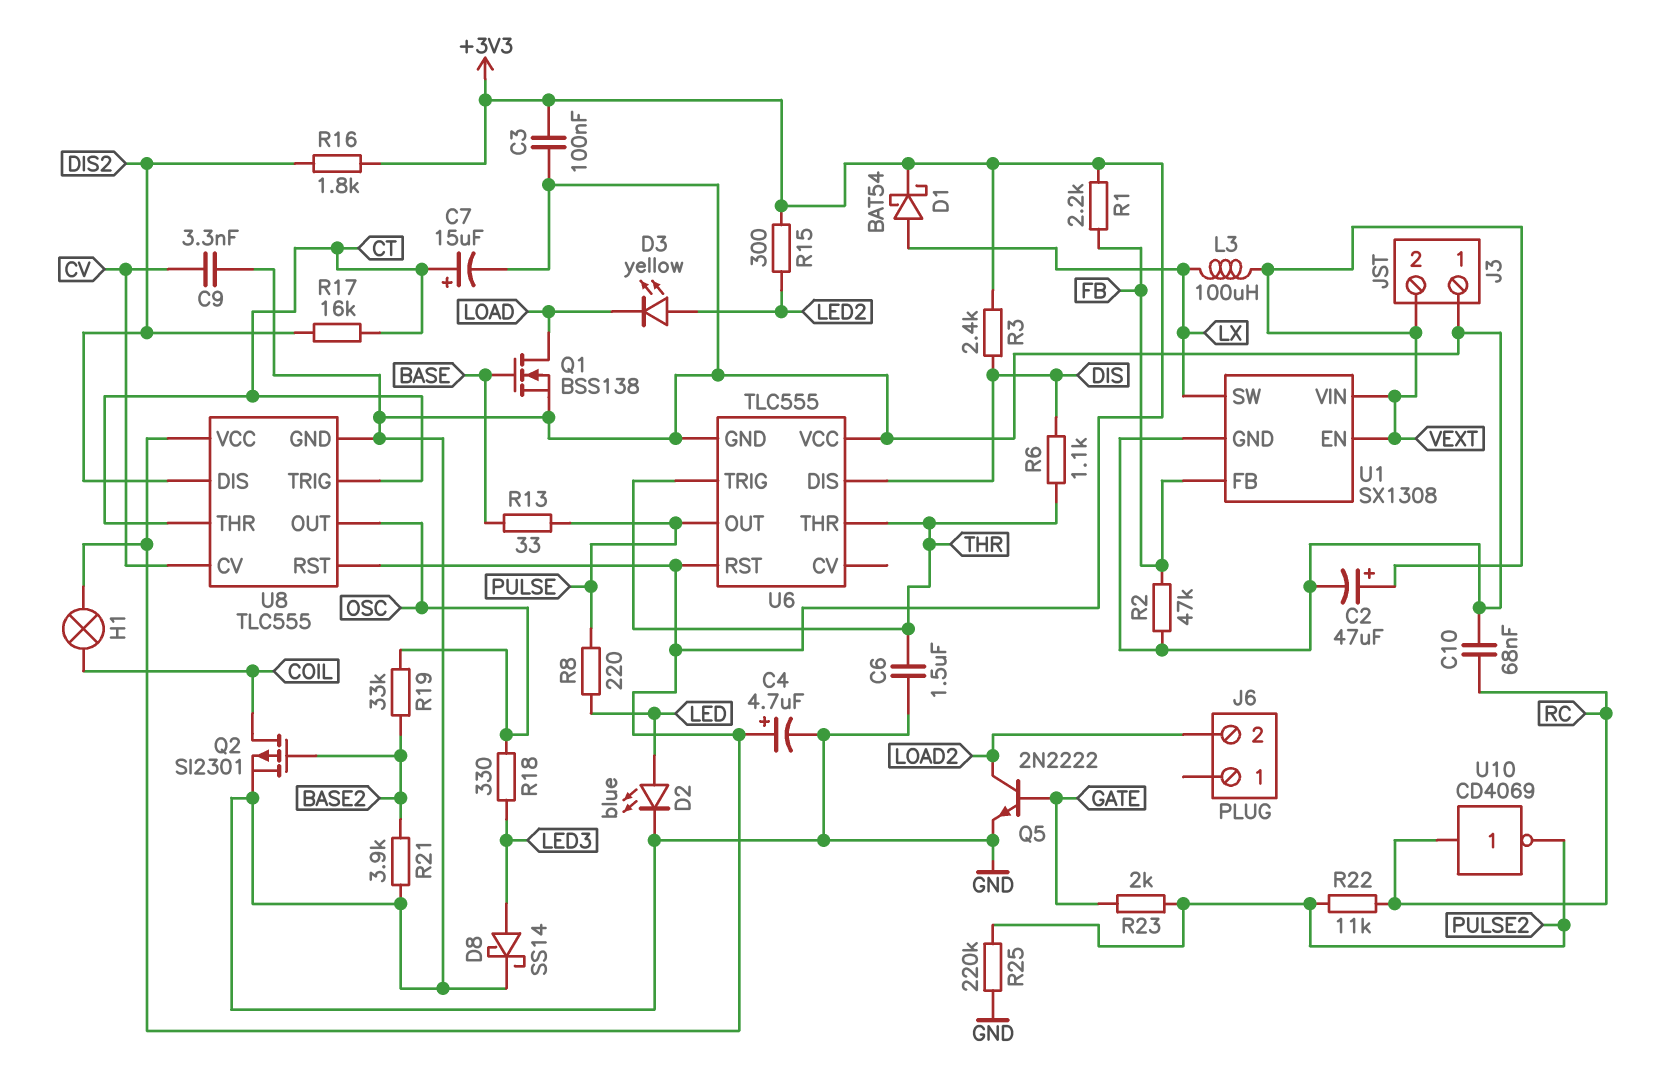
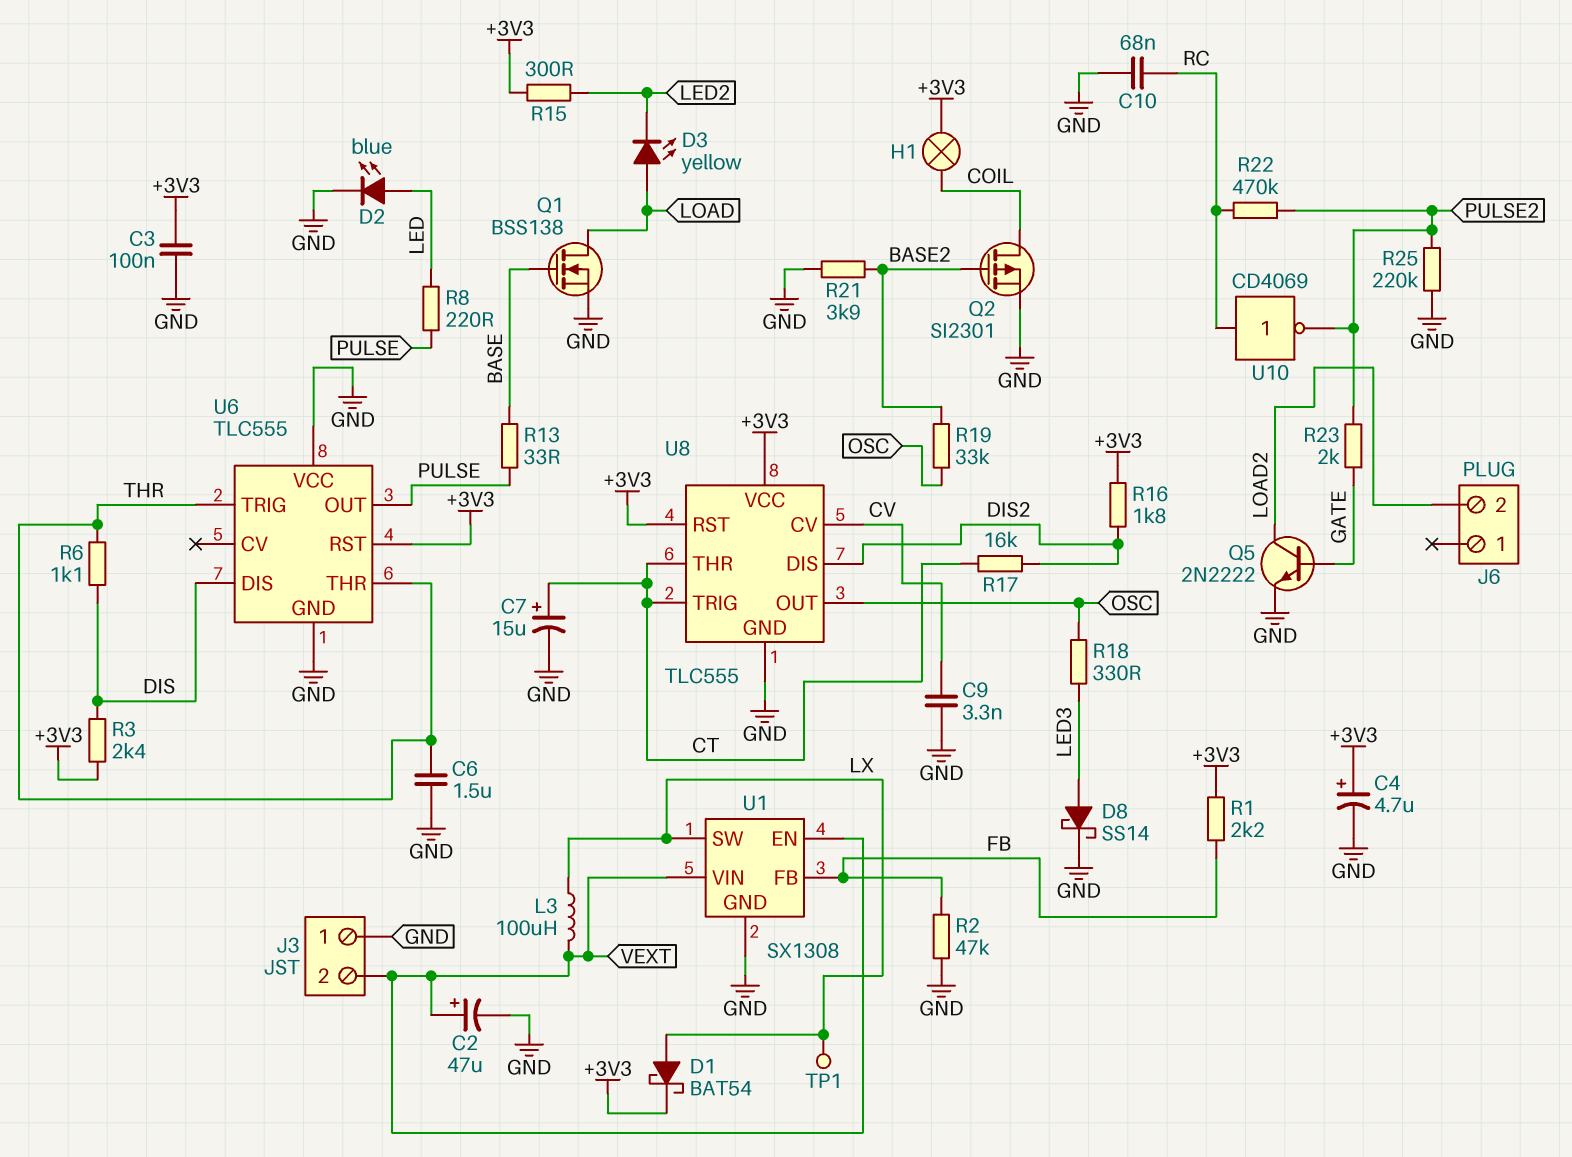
D3: LED yellow (A LED2, K LOAD) -> LED yellow (A LOAD, K LED2)
R22: 11k (PULSE2, RC) -> 470k (PULSE2, RC)
TP1: none -> test point (LX)

